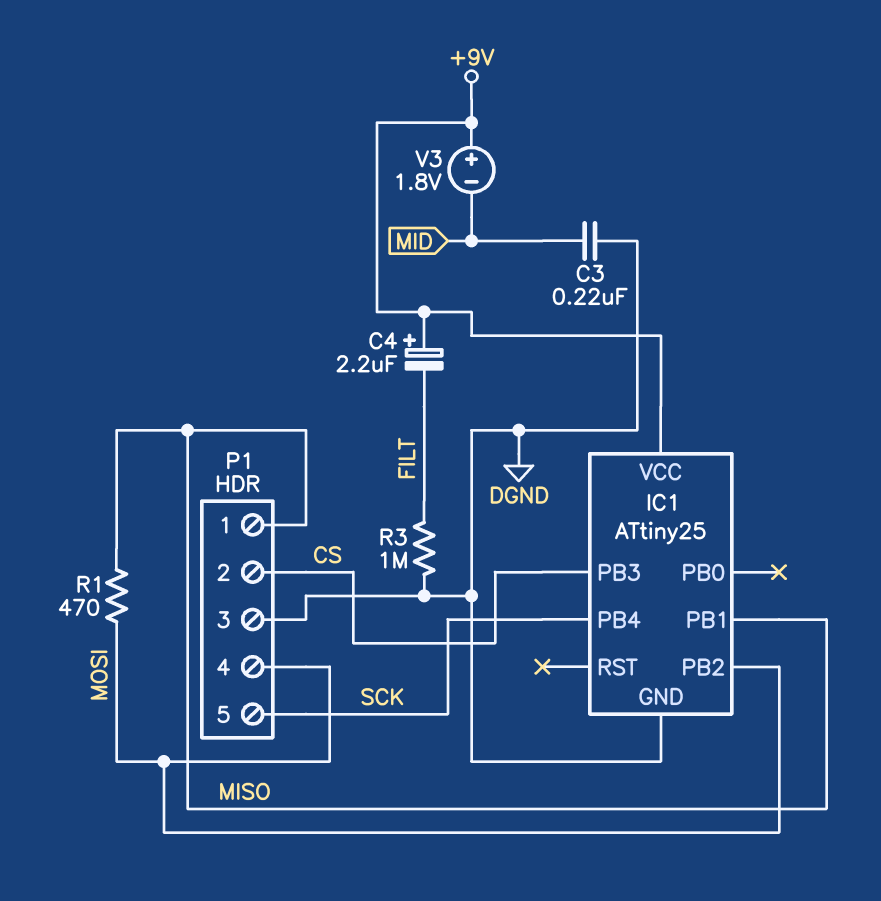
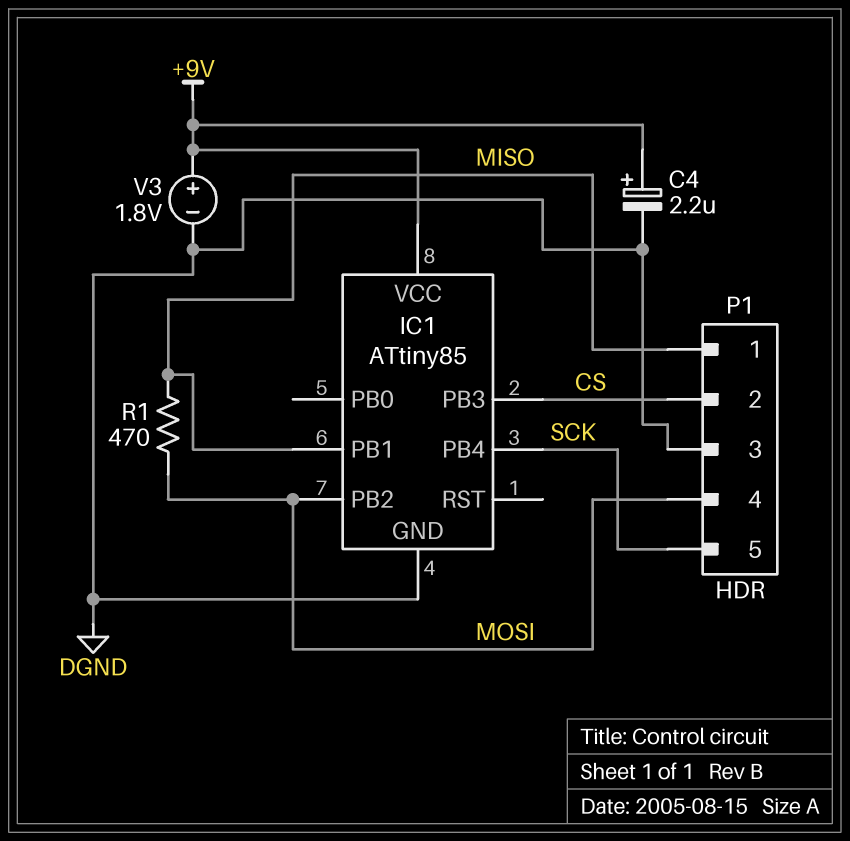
C3: 220nF (DGND, MID) -> none
C4: 2.2uF (plus +9V, minus FILT) -> 2.2uF (plus +9V, minus DGND)
IC1: ATtiny25 -> ATtiny85
R3: 1M (DGND, FILT) -> none
V3: 1.8V (plus +9V, minus MID) -> 1.8V (plus +9V, minus DGND)

